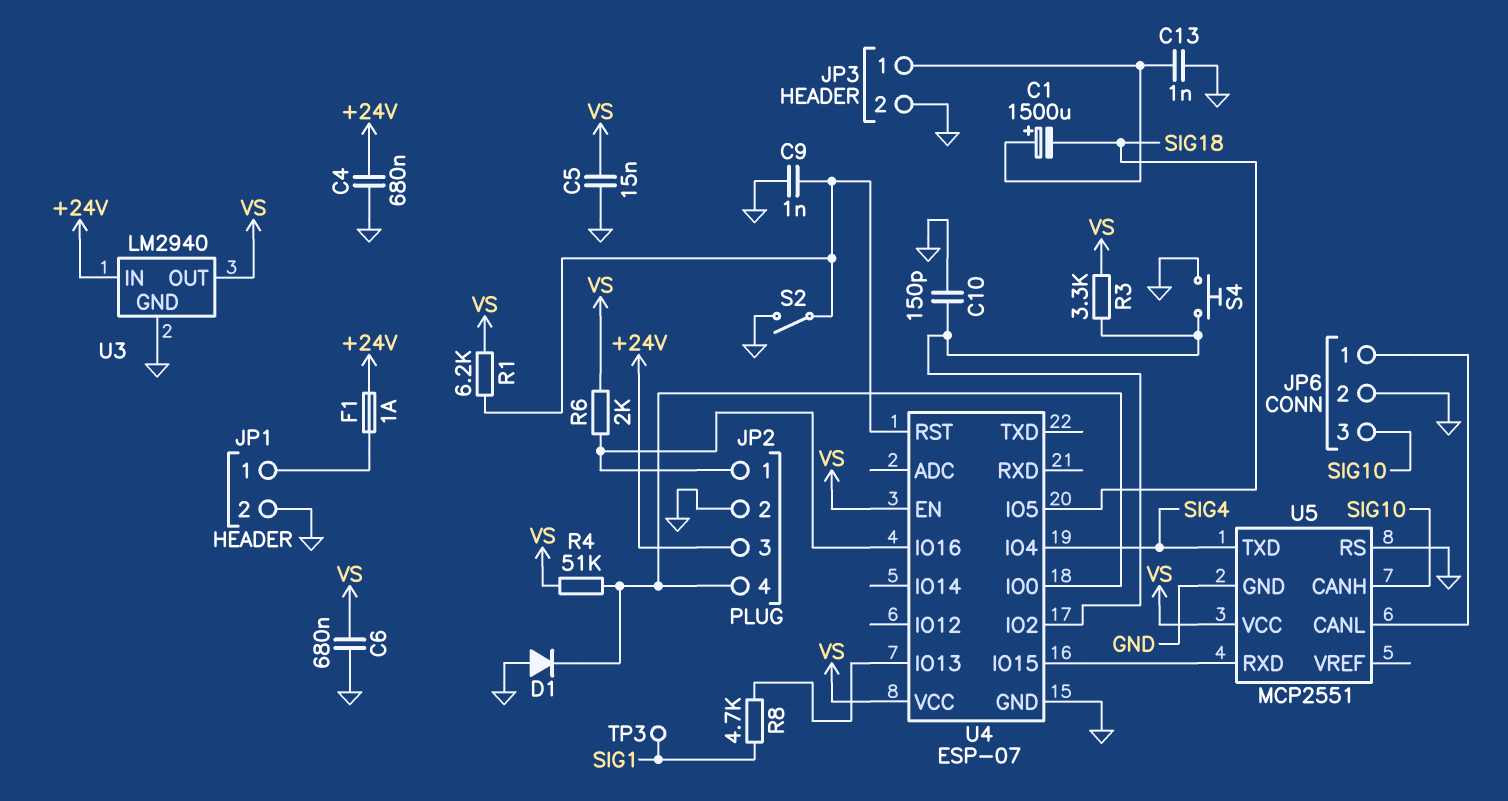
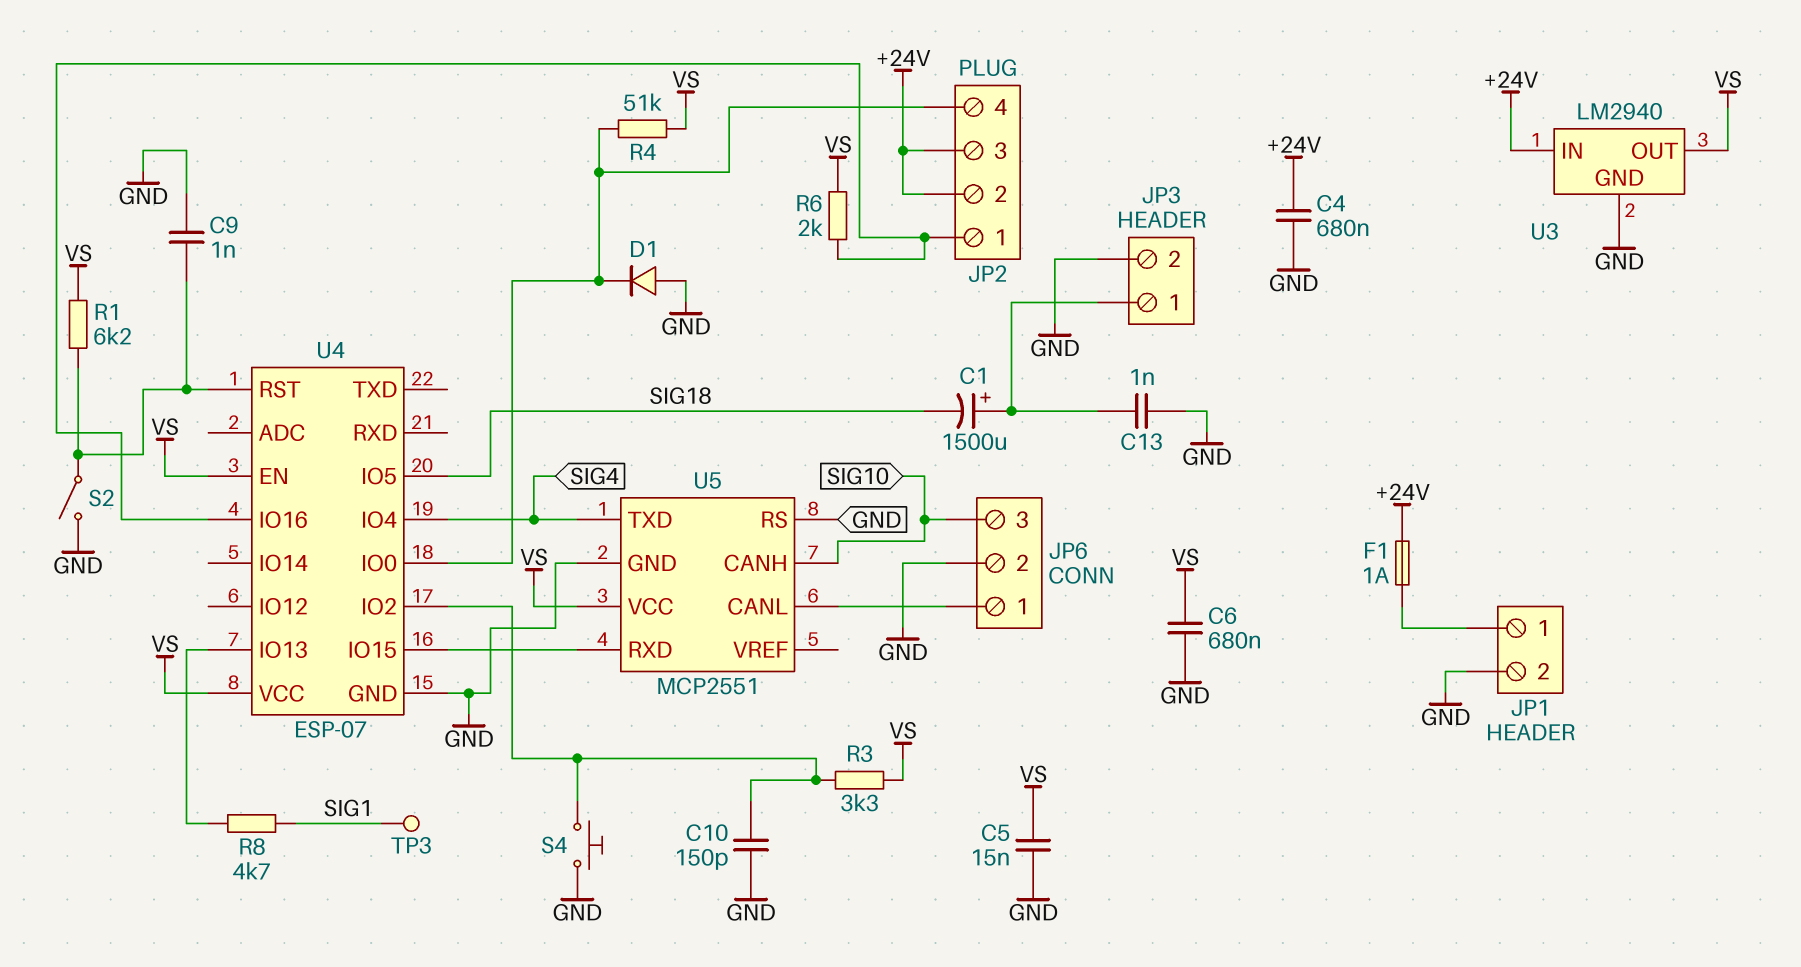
JP2 pin 2: GND -> +24V

